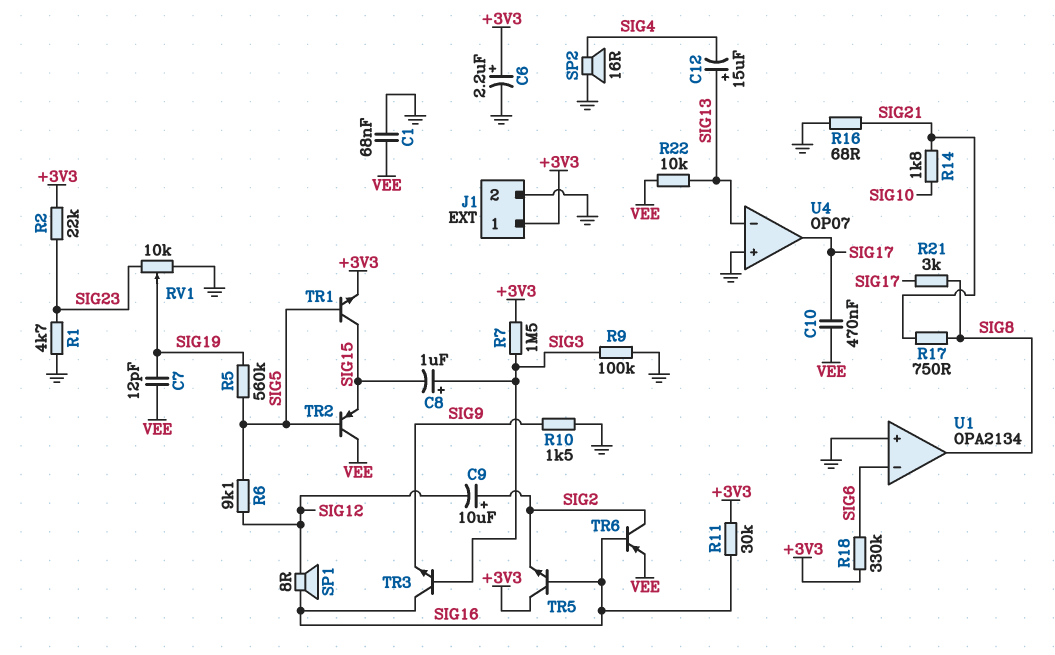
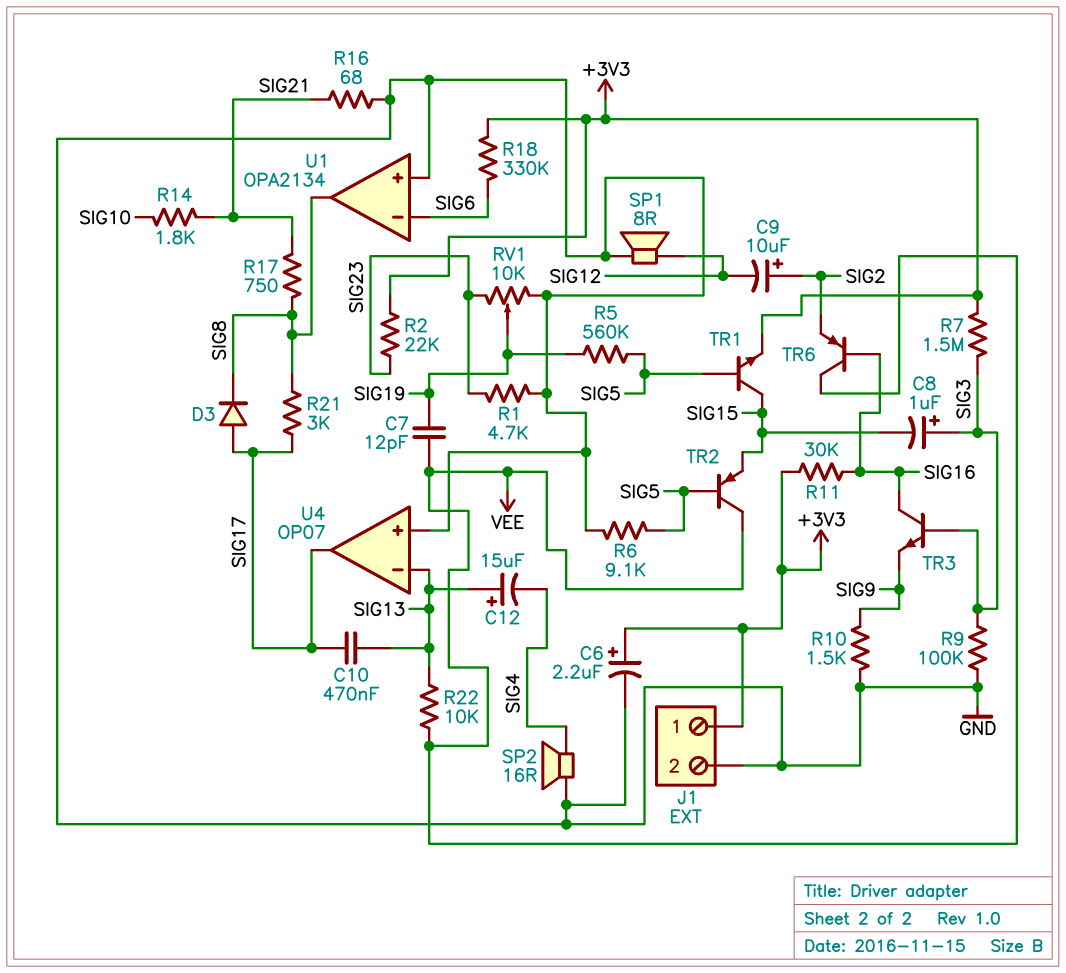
C1: 68nF (GND, VEE) -> none
C10: 470nF (SIG17, VEE) -> 470nF (SIG13, SIG17)
D3: none -> diode (A SIG17, K SIG8)
R6: 9.1k (SIG5, SIG12) -> 9.1k (GND, SIG5)
SP1: speaker 8R (SIG12, SIG16) -> speaker 8R (GND, SIG12)
TR5: NPN (B SIG16, C +3V3, E SIG2) -> none
TR6: PNP (B SIG16, C SIG2, E VEE) -> PNP (B SIG16, C VEE, E SIG2)

